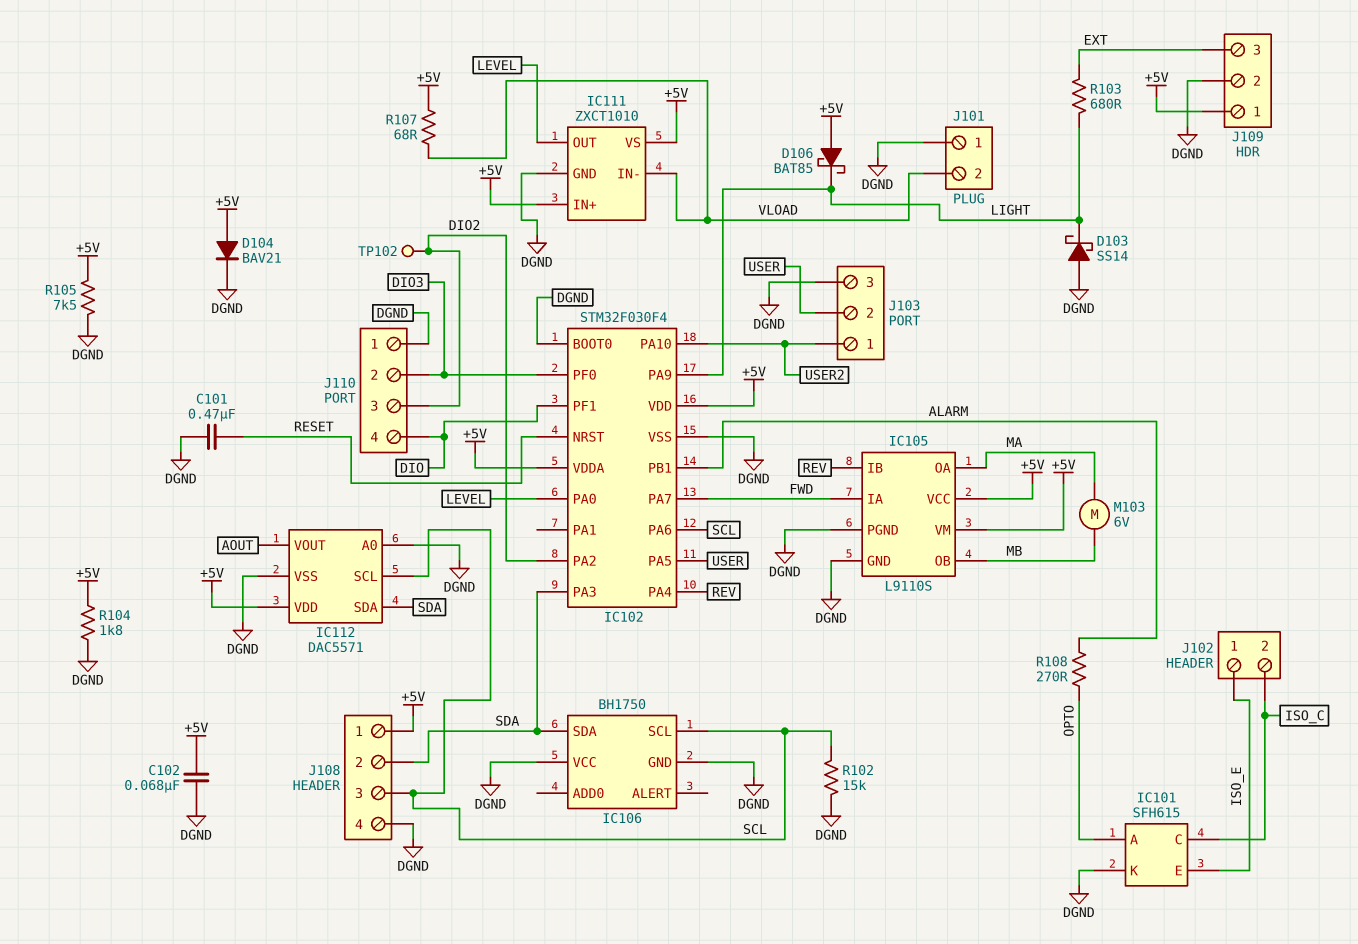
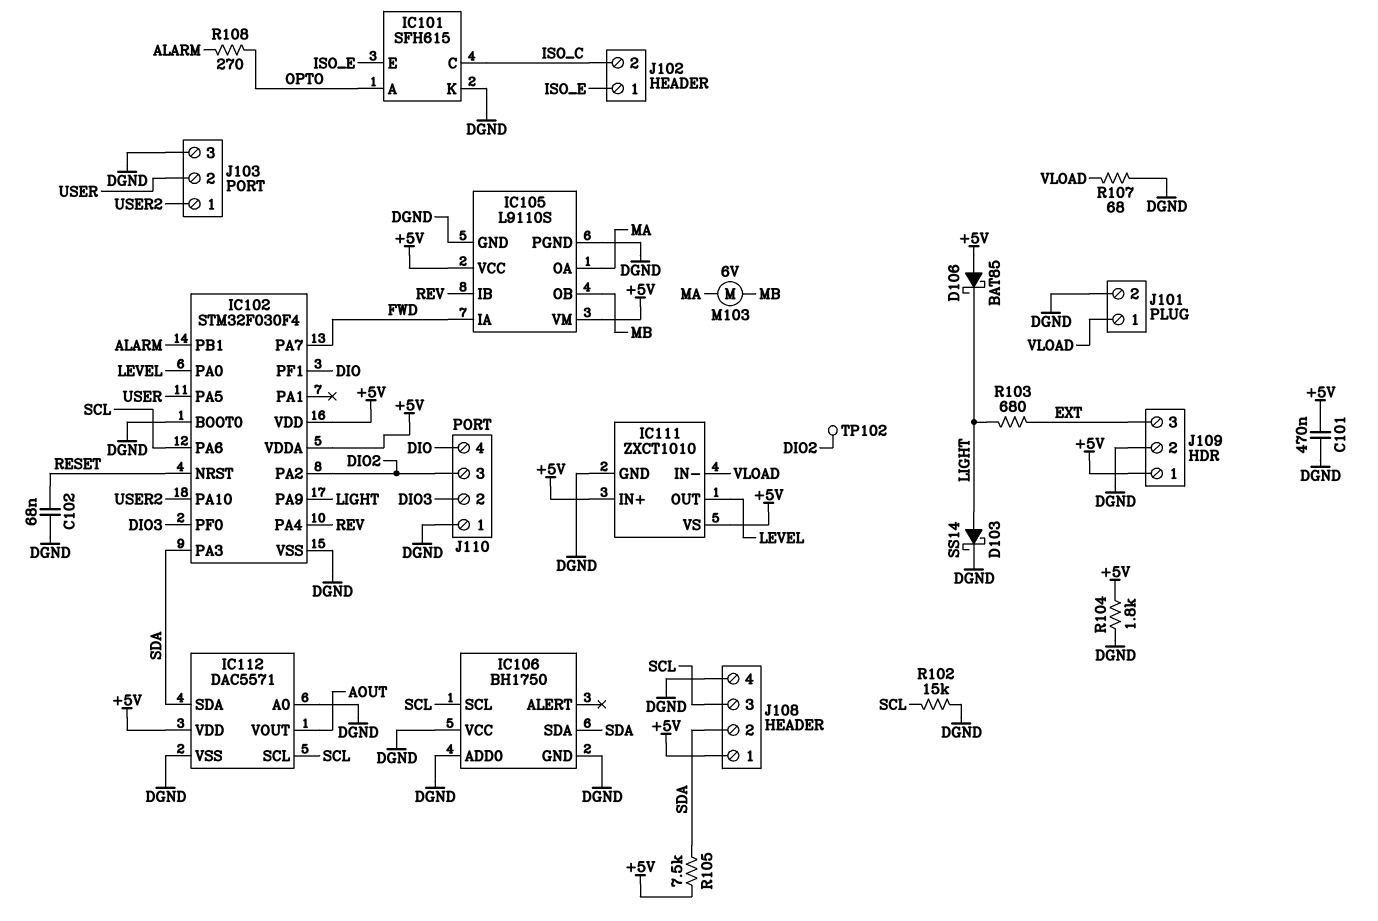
C101: 470nF (DGND, RESET) -> 470nF (+5V, DGND)
C102: 68nF (+5V, DGND) -> 68nF (DGND, RESET)
D103: schottky SS14 (A DGND, K LIGHT) -> schottky SS14 (A LIGHT, K DGND)
D104: diode BAV21 (A +5V, K DGND) -> none
IC106 pin ADD0: none -> DGND
J101 pin 1: DGND -> VLOAD
J101 pin 2: VLOAD -> DGND
R105: 7.5k (+5V, DGND) -> 7.5k (+5V, SDA)
R107: 68 (+5V, VLOAD) -> 68 (DGND, VLOAD)

